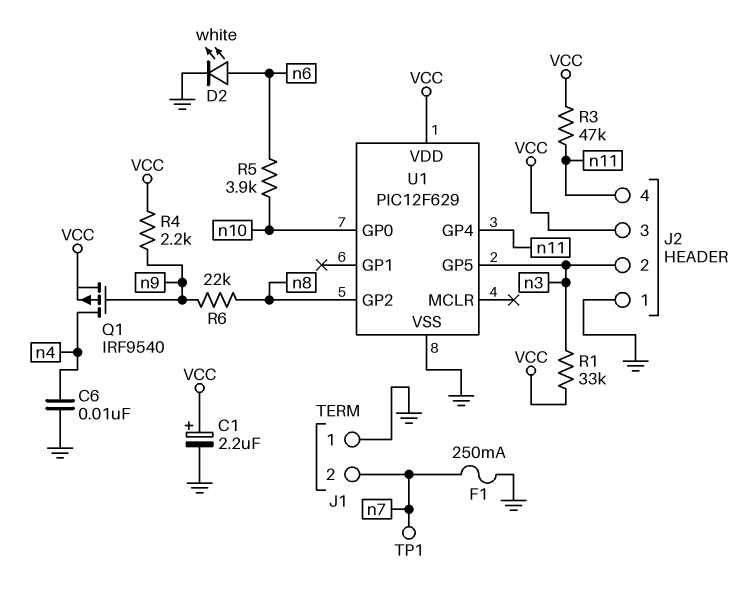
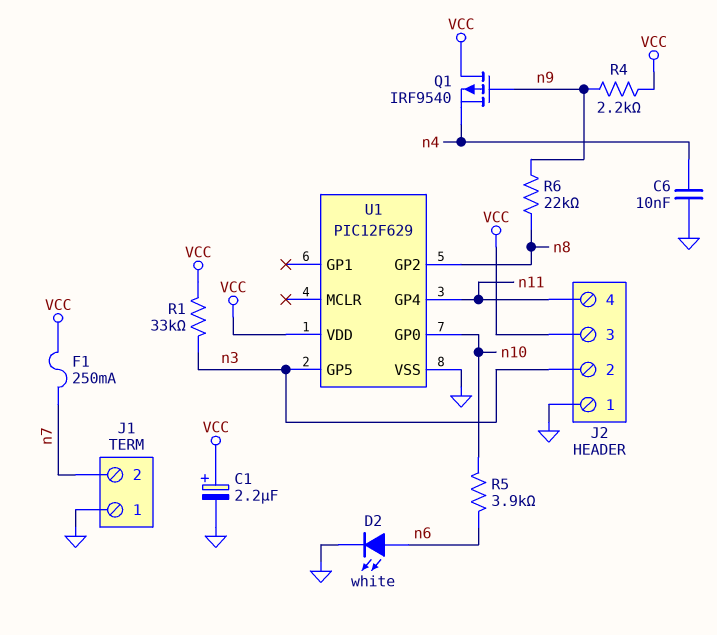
F1: 250mA (GND, n7) -> 250mA (VCC, n7)
Q1: PMOS IRF9540 (G n9, D n4, S VCC) -> PMOS IRF9540 (G n9, D VCC, S n4)
R3: 47k (VCC, n11) -> none
TP1: test point (n7) -> none

